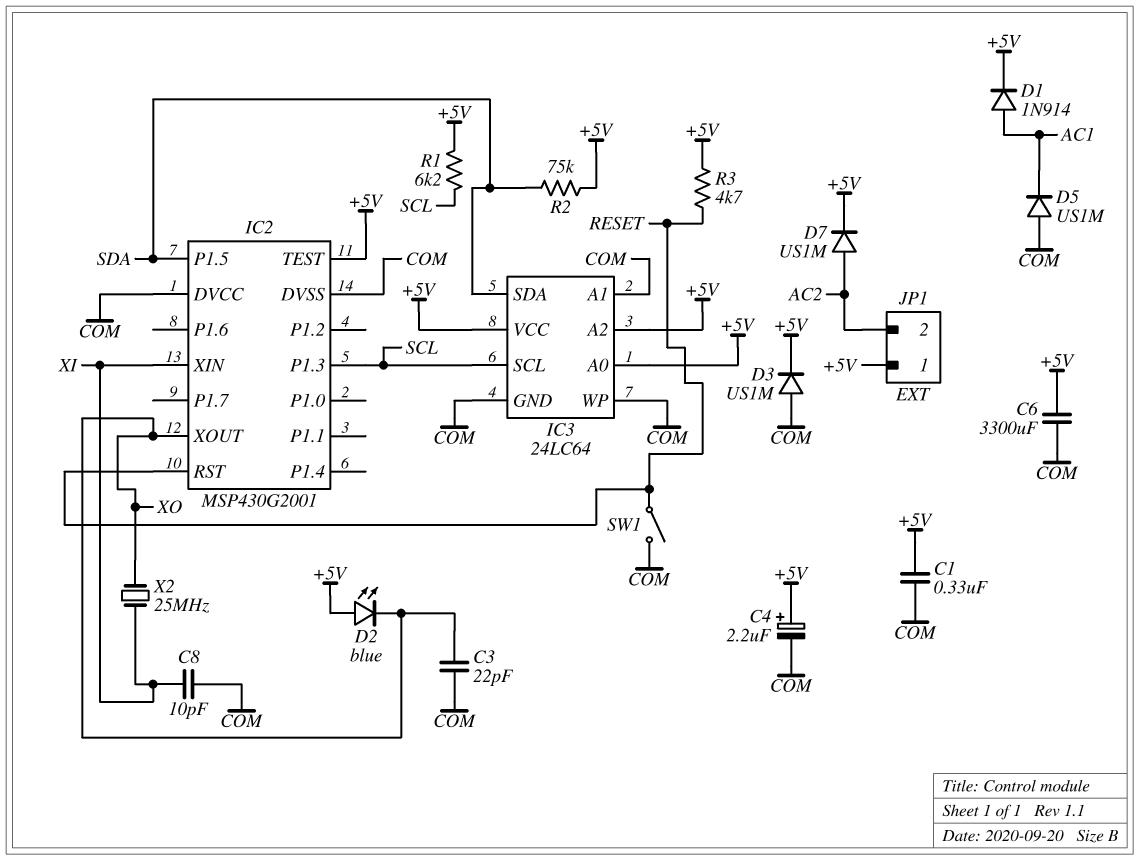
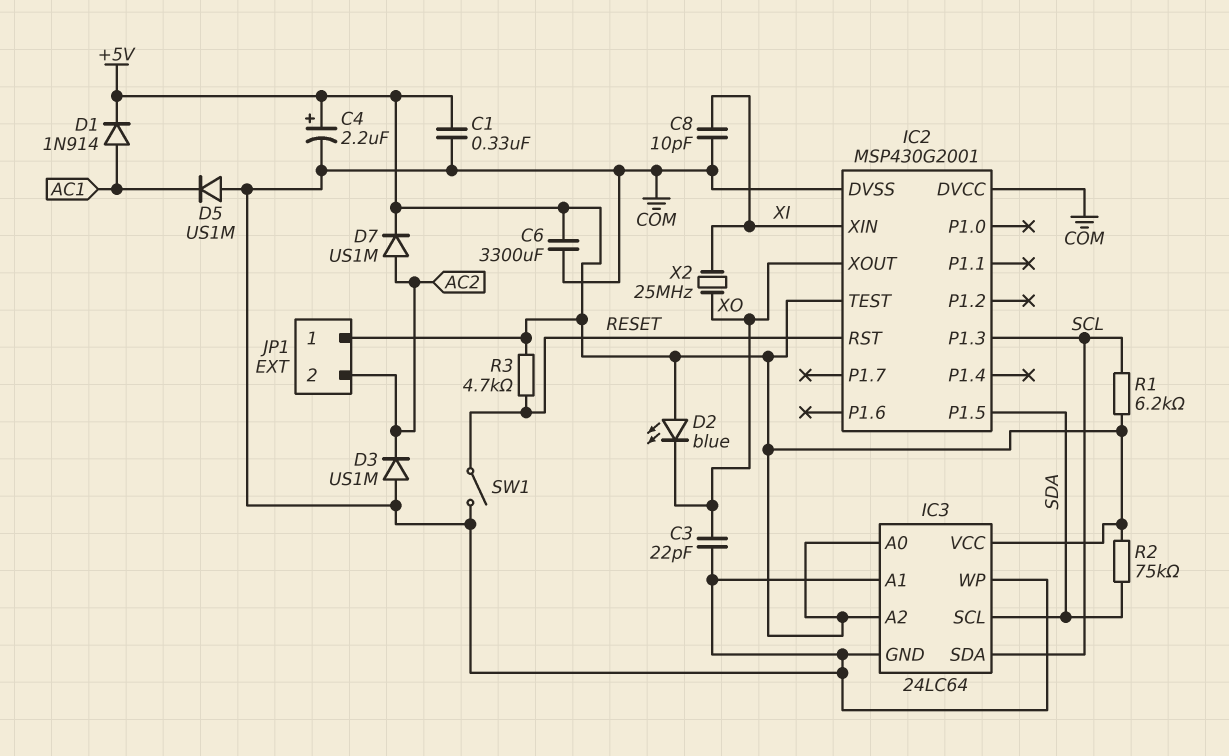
D3: diode US1M (A COM, K +5V) -> diode US1M (A COM, K AC2)
IC3 pin SCL: SCL -> SDA
IC3 pin SDA: SDA -> SCL

